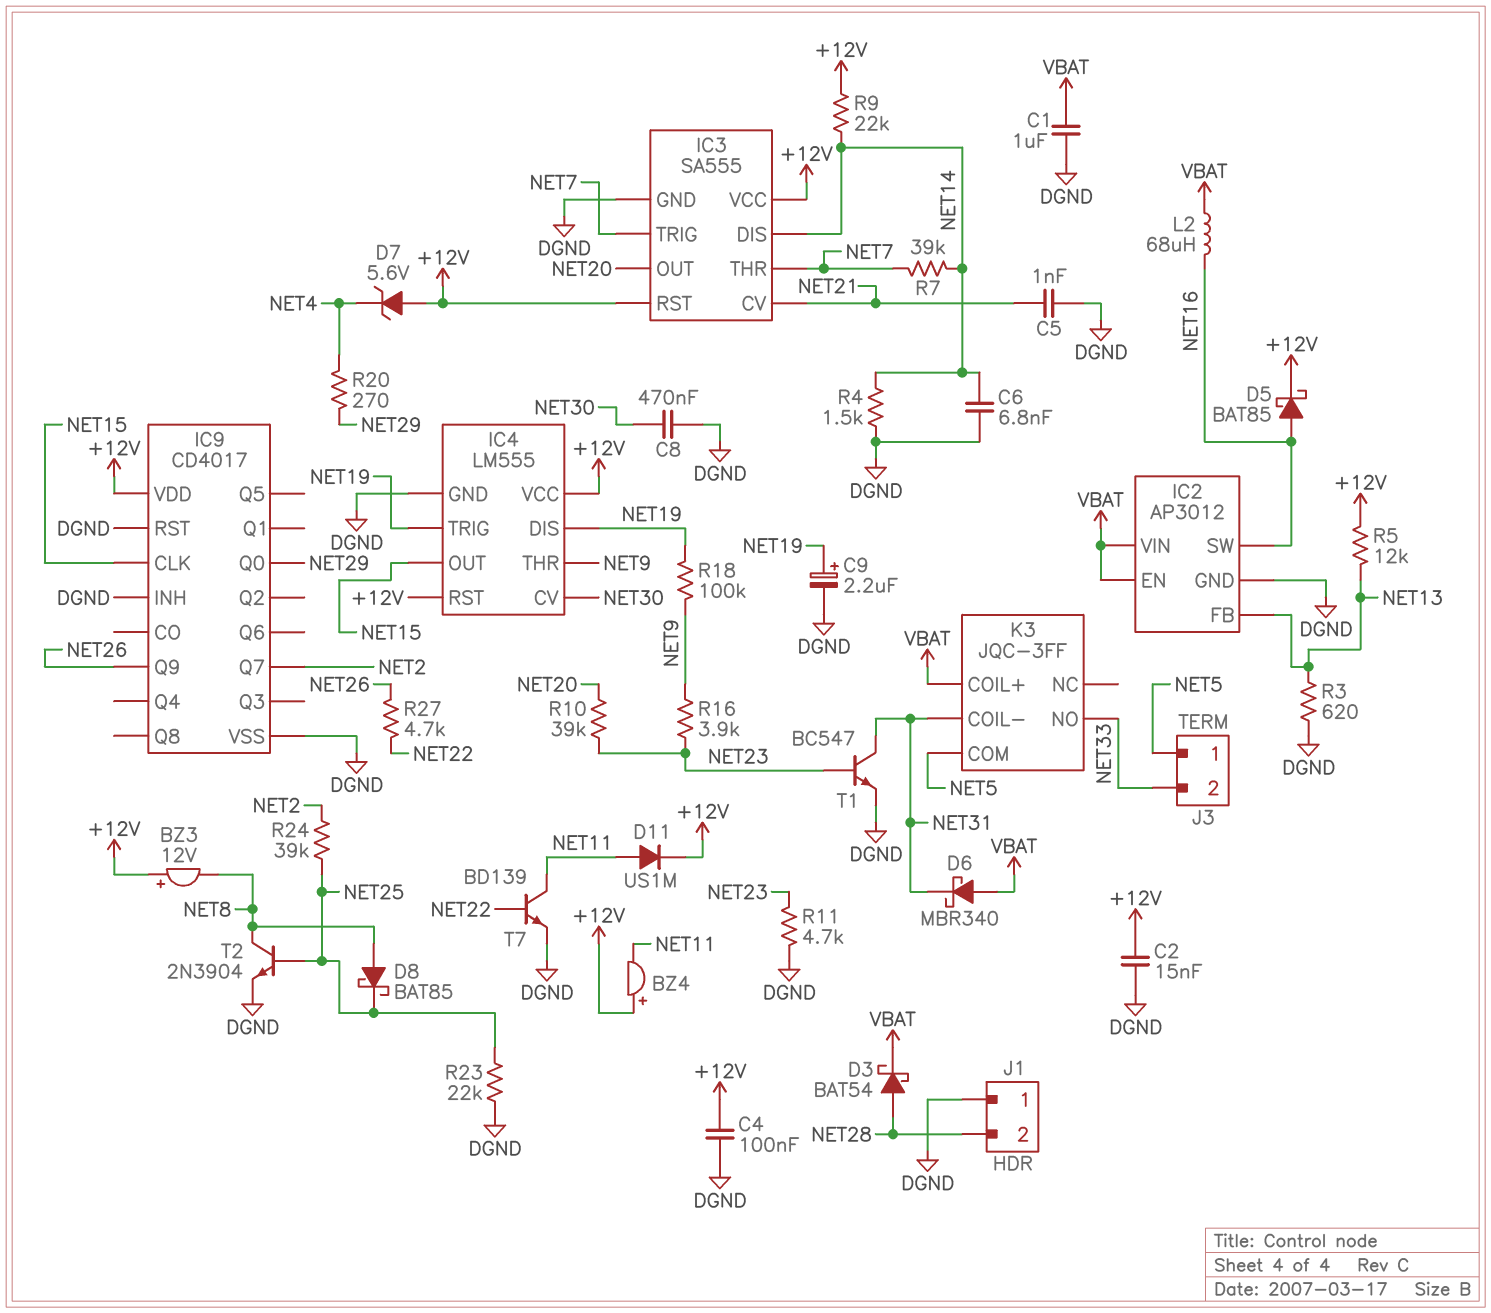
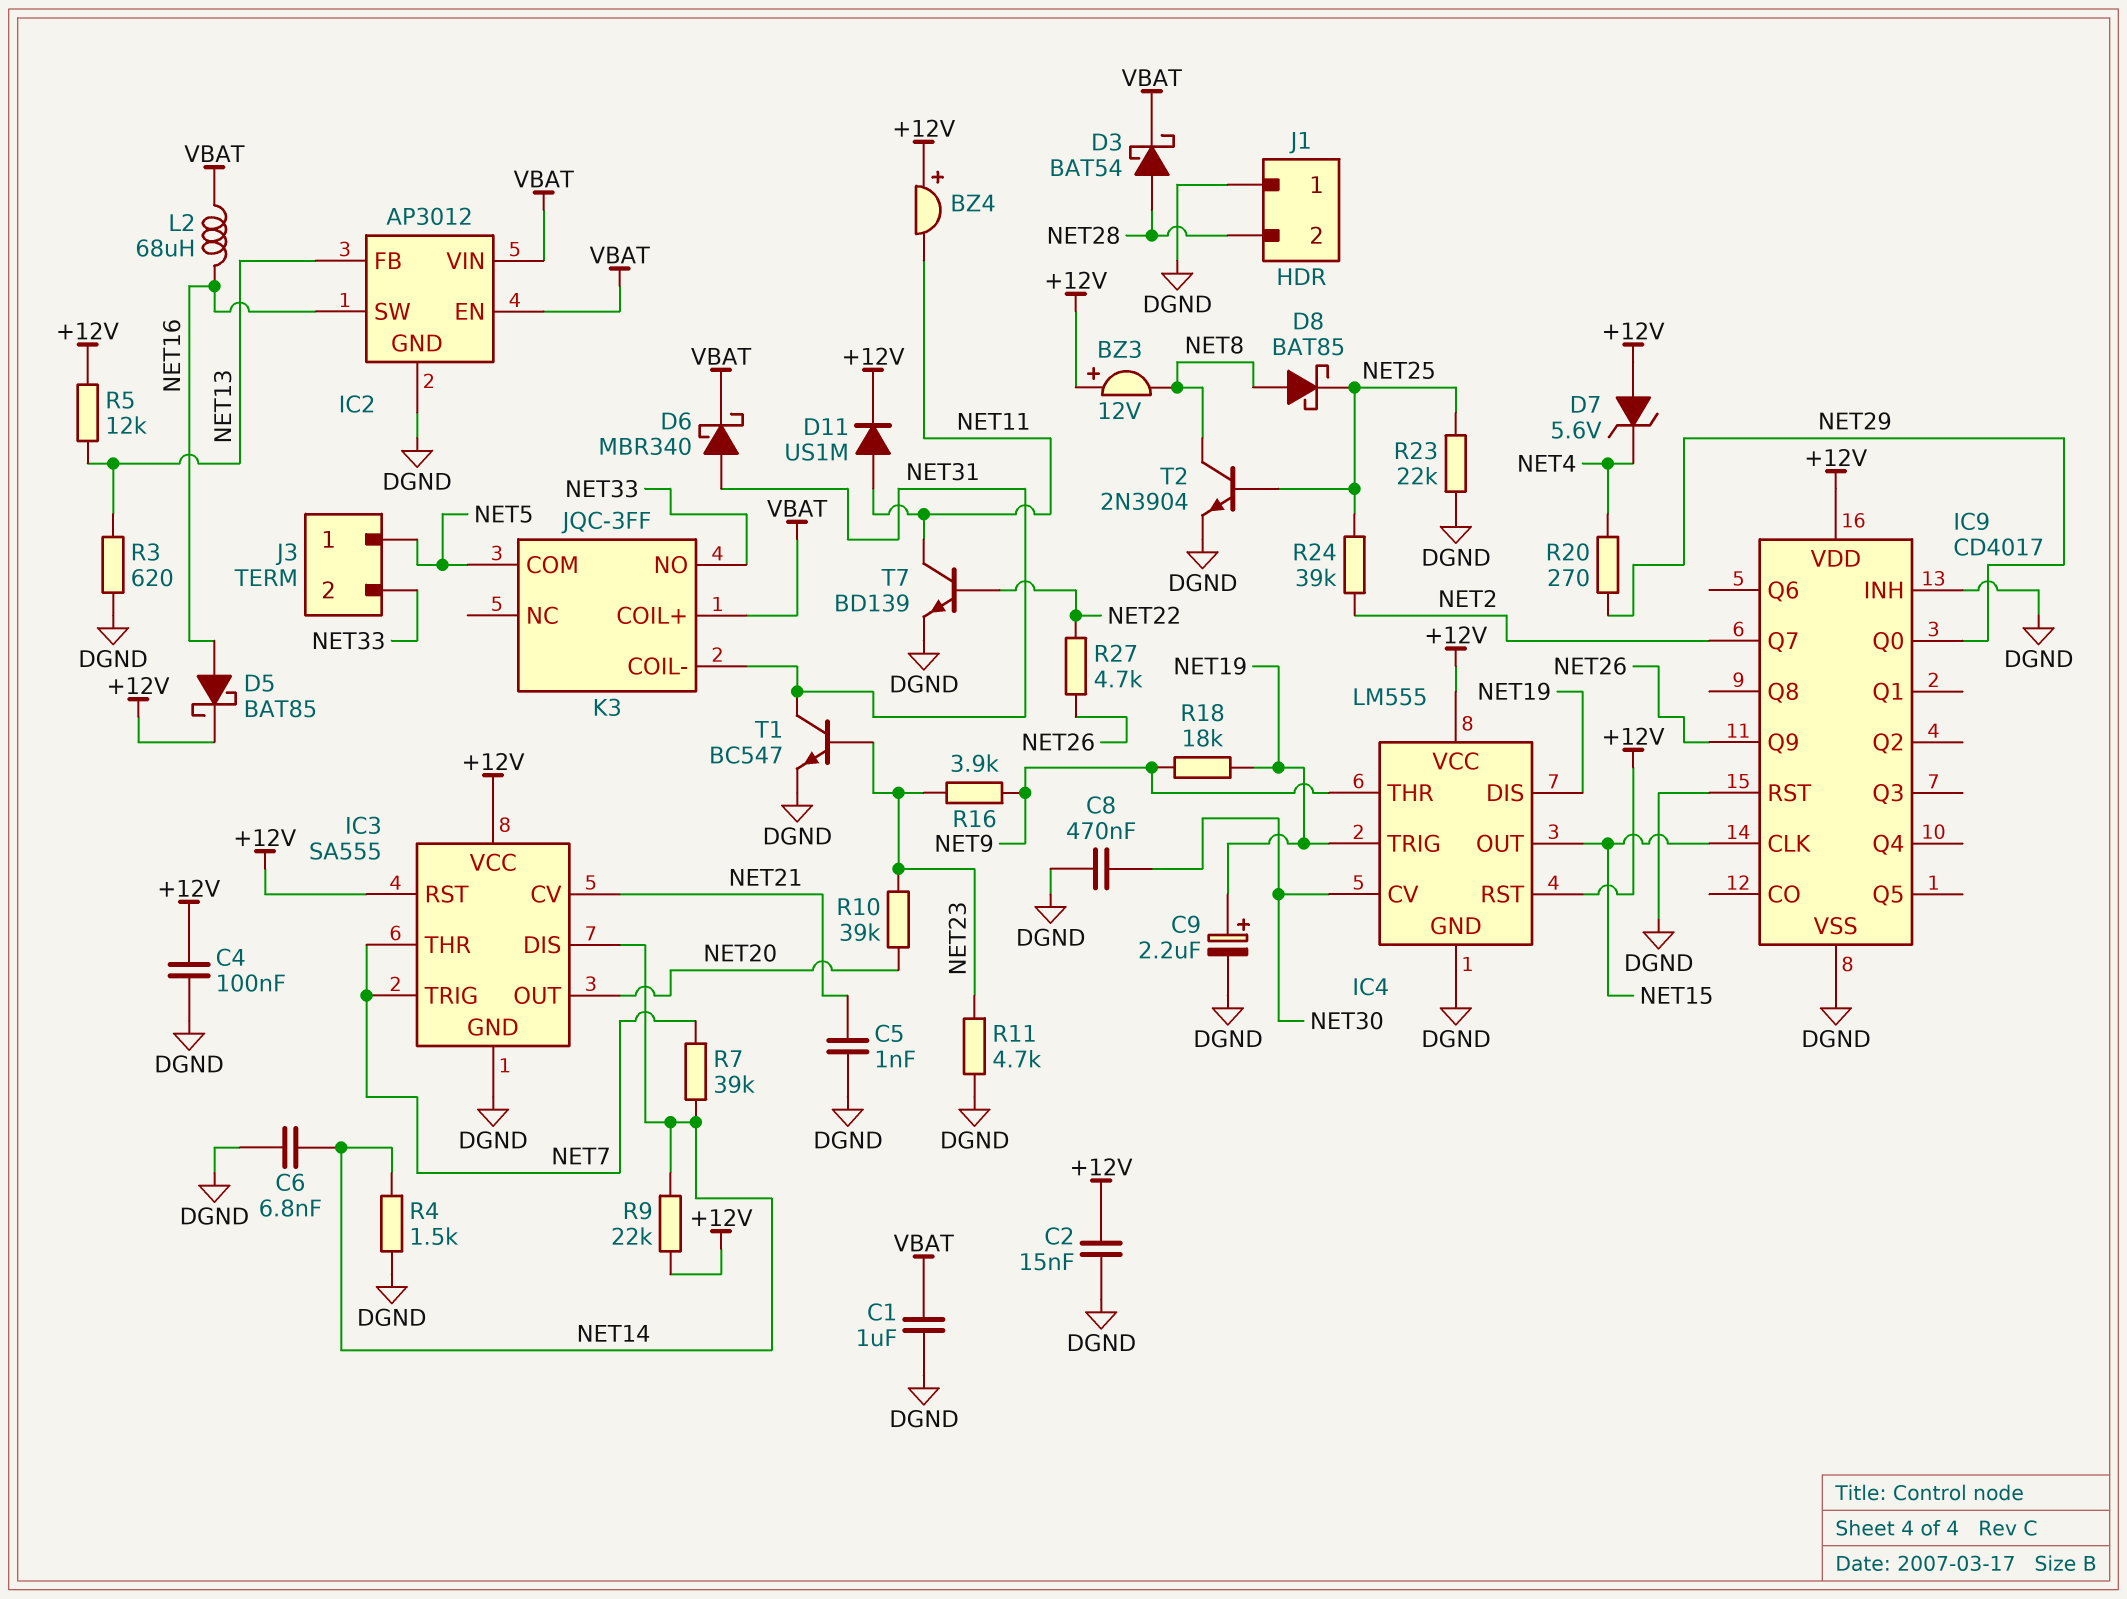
D6: schottky MBR340 (A VBAT, K NET31) -> schottky MBR340 (A NET31, K VBAT)
R18: 100k (NET9, NET19) -> 18k (NET9, NET19)

